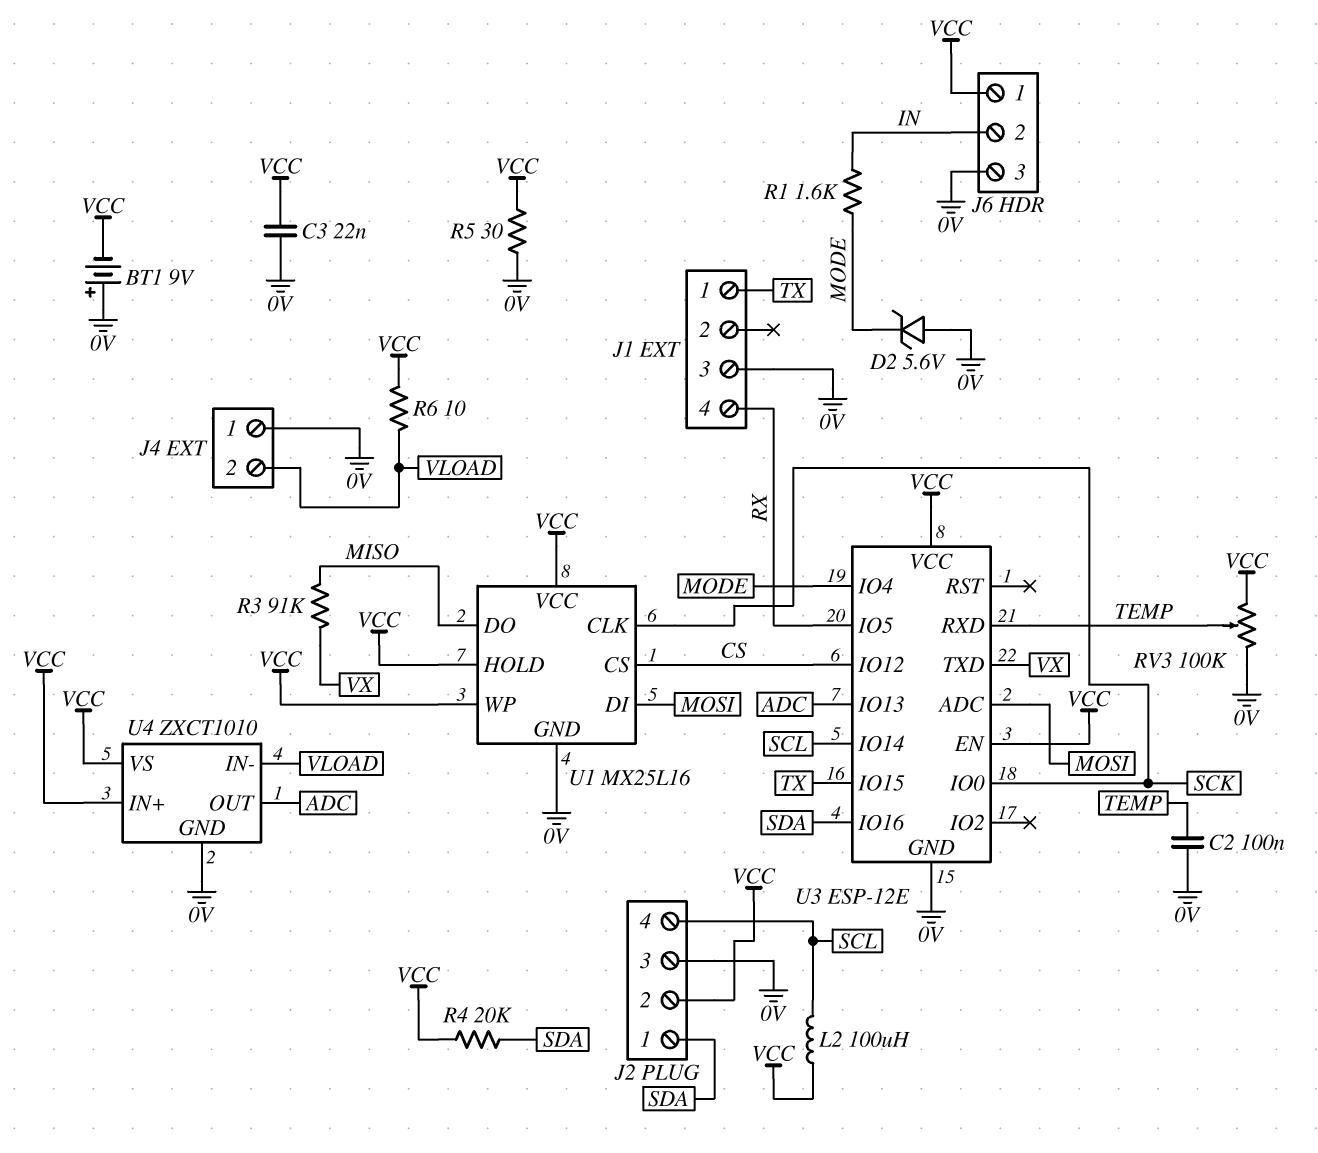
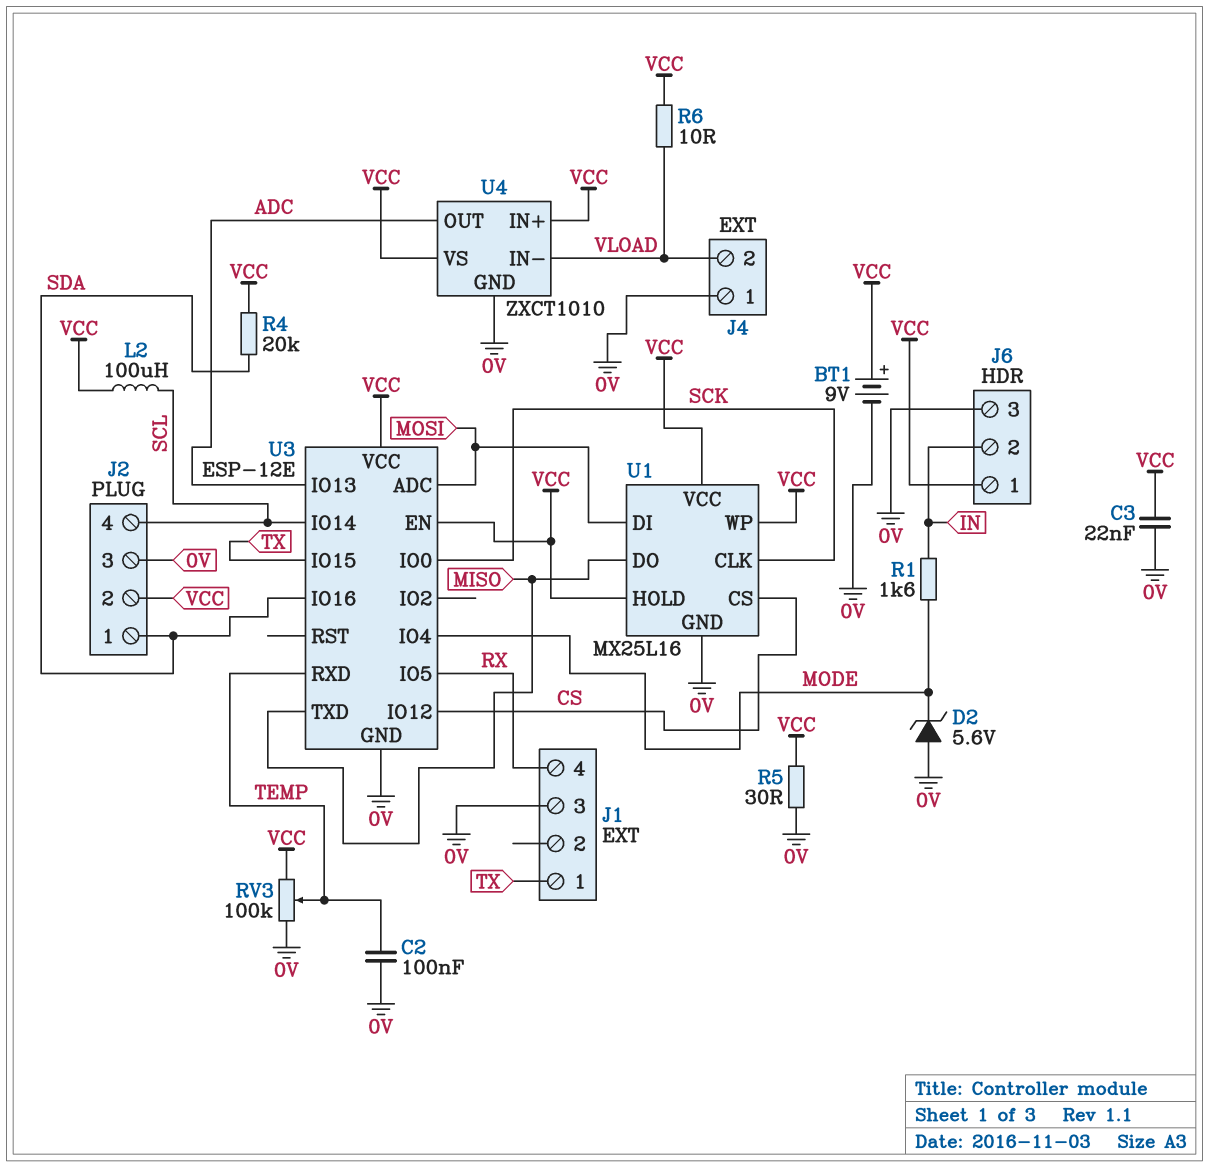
BT1: 9V (plus 0V, minus VCC) -> 9V (plus VCC, minus 0V)
R3: 91k (MISO, VX) -> none
U3 pin TXD: VX -> MISO

